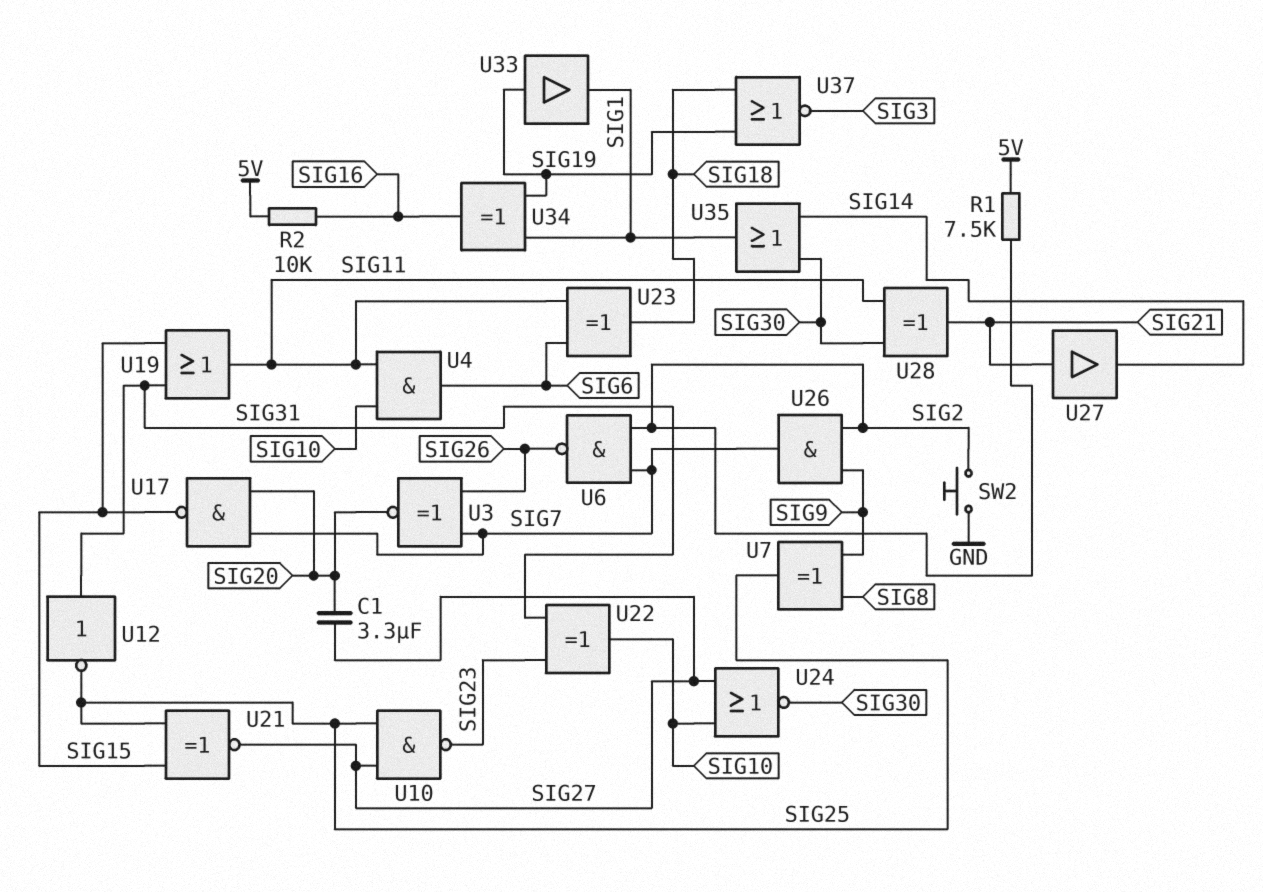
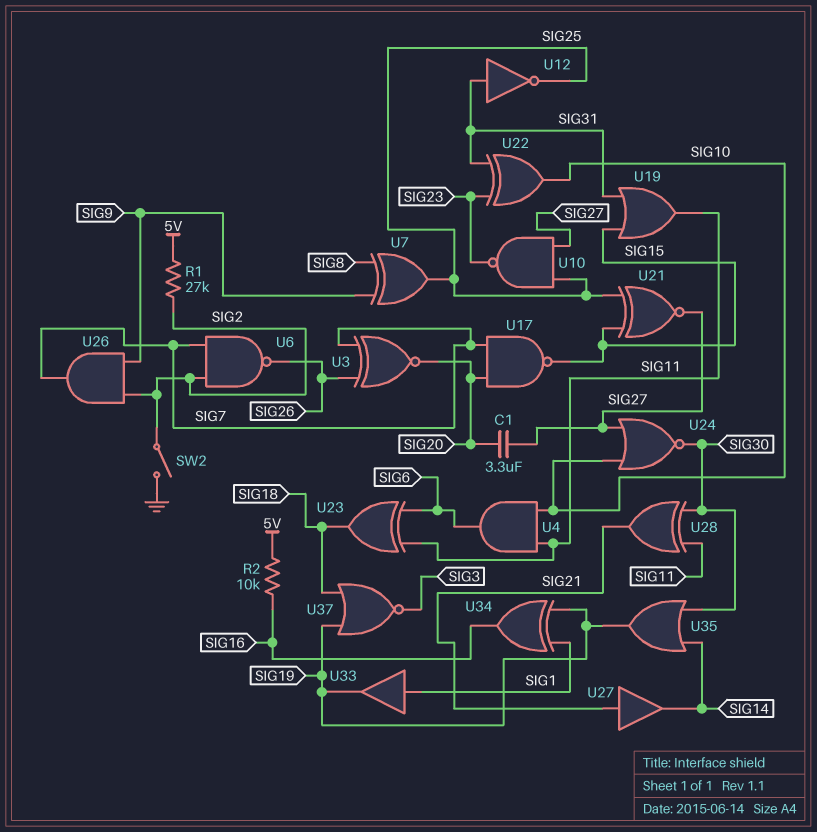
R1: 7.5k (5V, SIG2) -> 27k (5V, SIG2)
SW2: button (GND, SIG2) -> switch (GND, SIG2)
U33: buffer (in SIG19, out SIG1) -> buffer (in SIG1, out SIG19)
U35: OR (in SIG14, in SIG30, out SIG1) -> OR (in SIG14, in SIG30, out SIG19)

